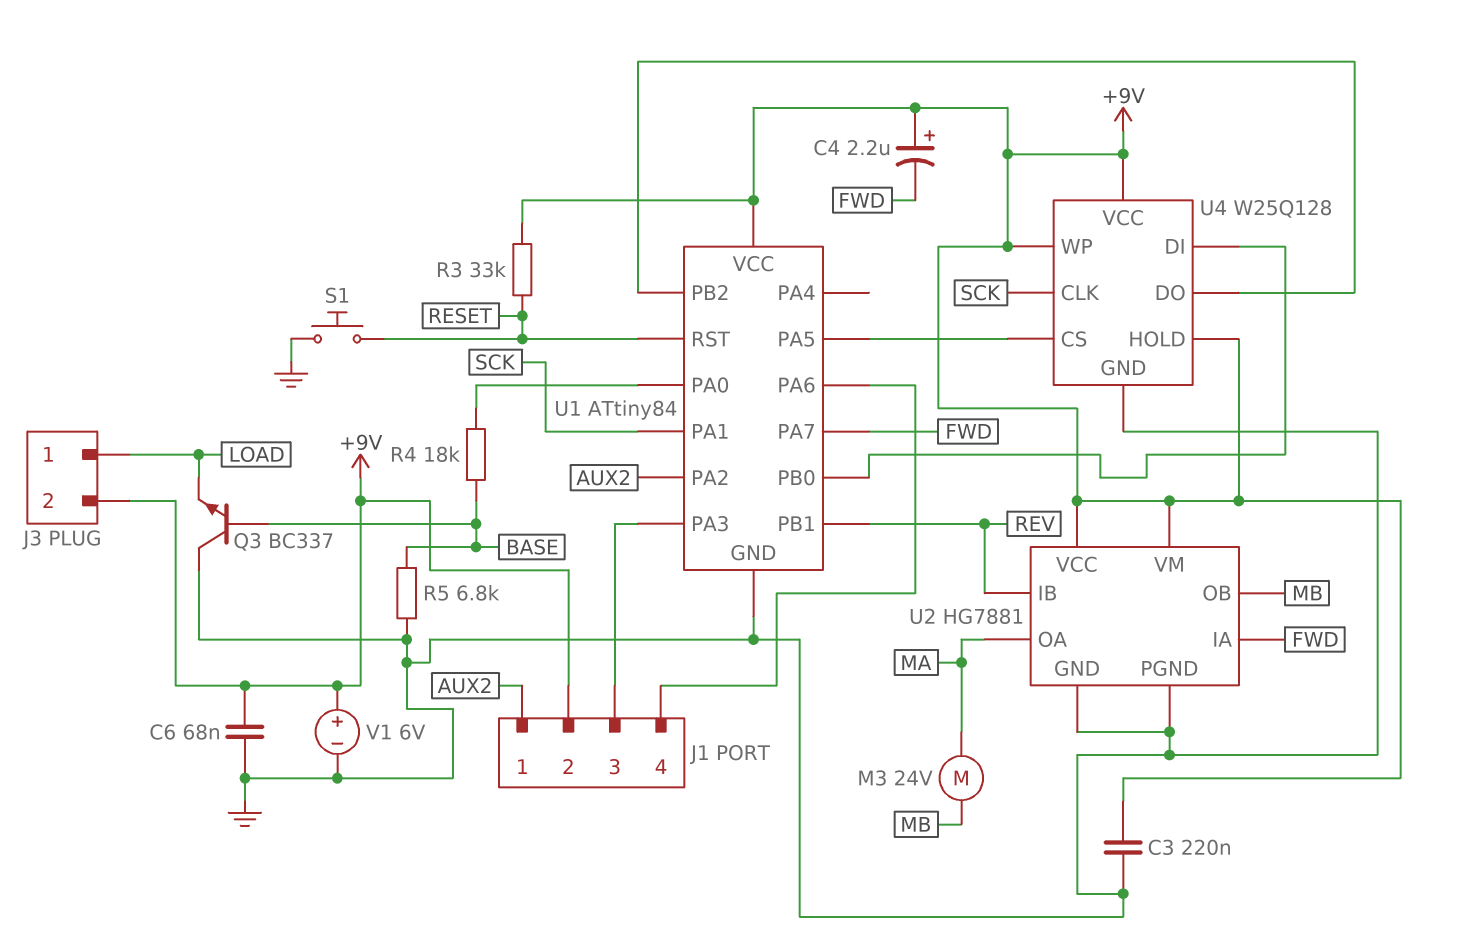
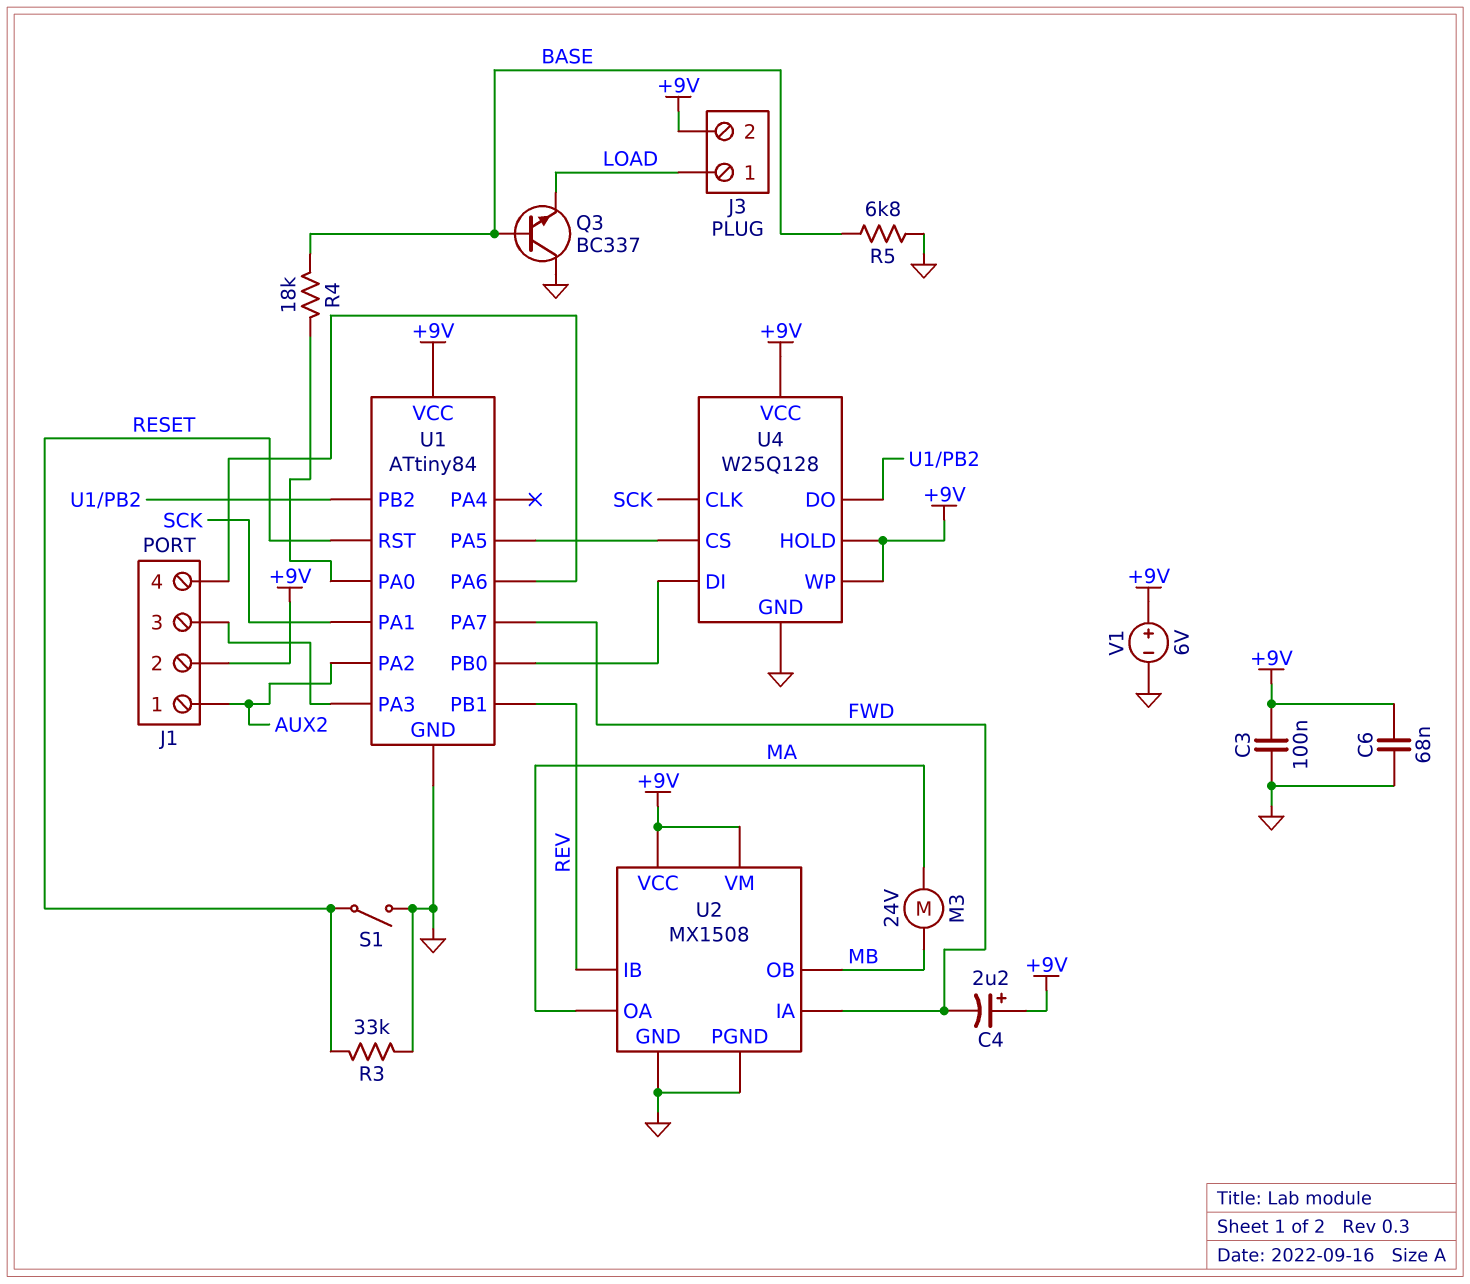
C3: 220nF (+9V, GND) -> 100nF (+9V, GND)
R3: 33k (+9V, RESET) -> 33k (GND, RESET)
S1: button (GND, RESET) -> switch (GND, RESET)
U2: HG7881 -> MX1508

